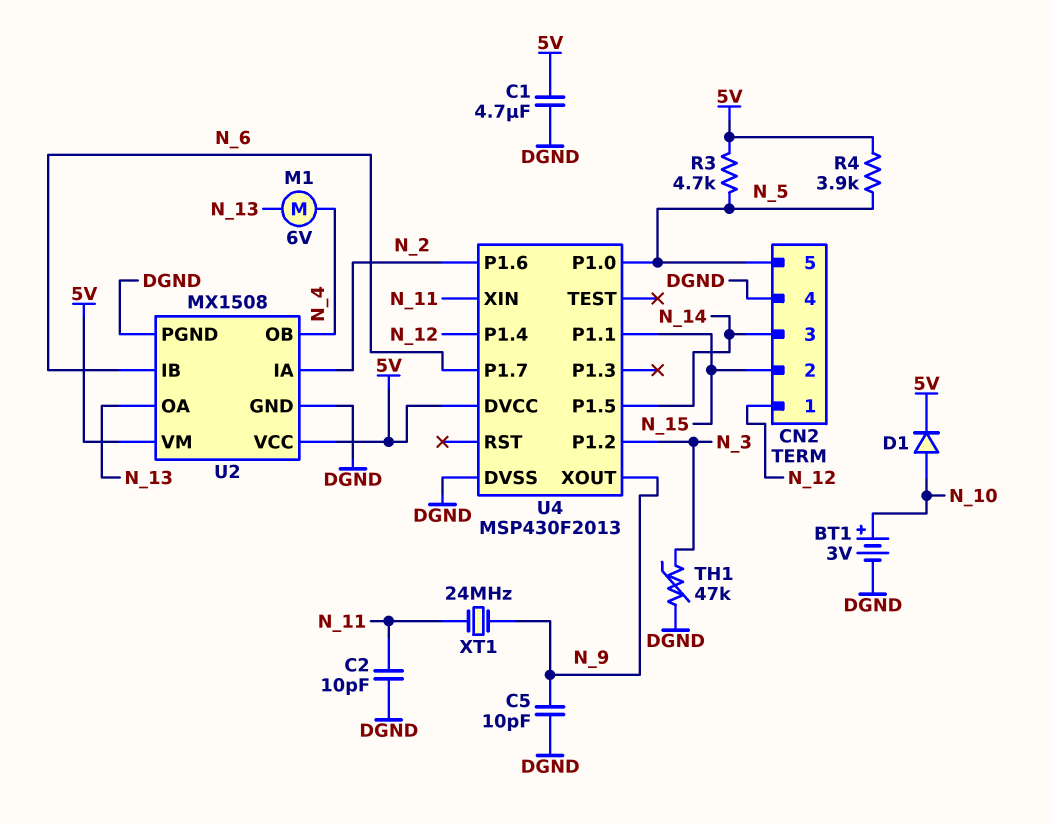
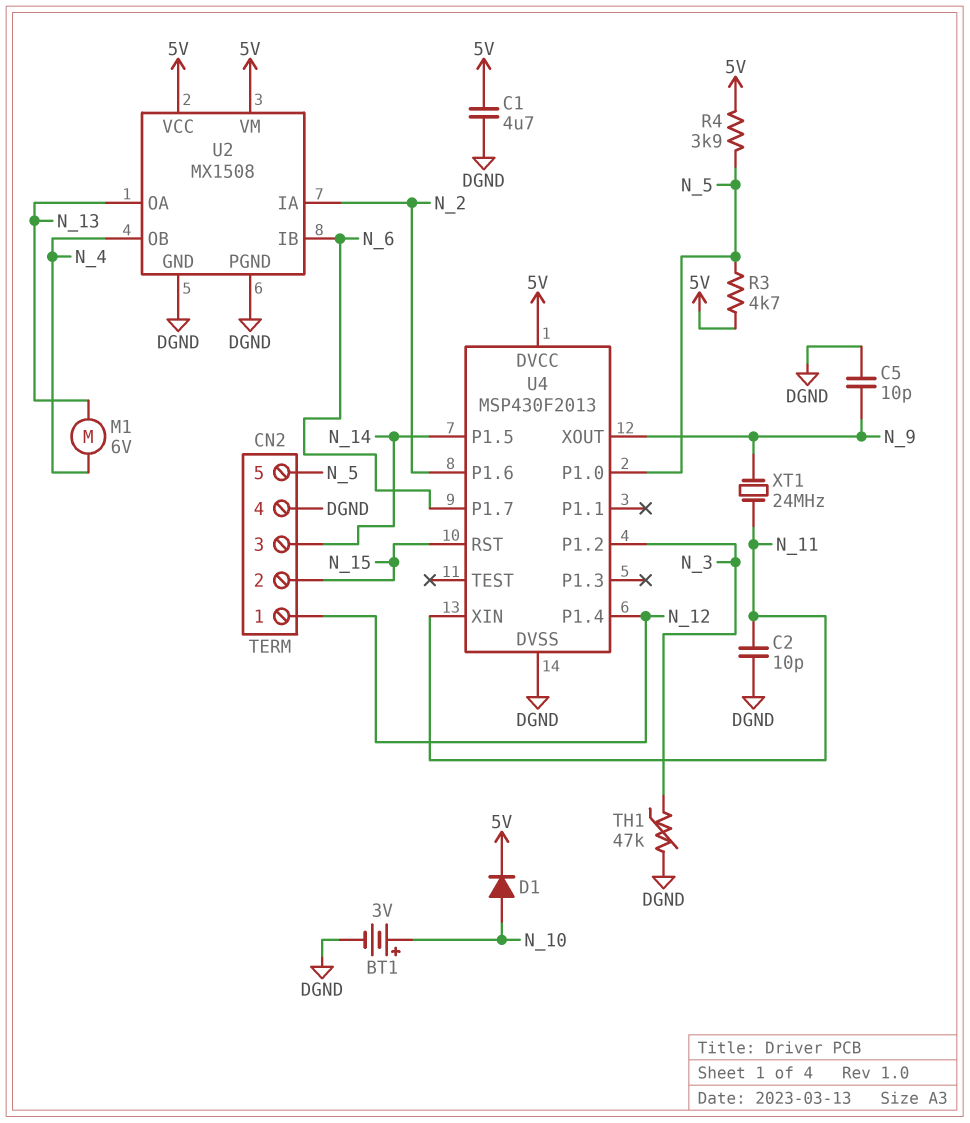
U4 pin P1.1: N_15 -> none
U4 pin RST: none -> N_15

